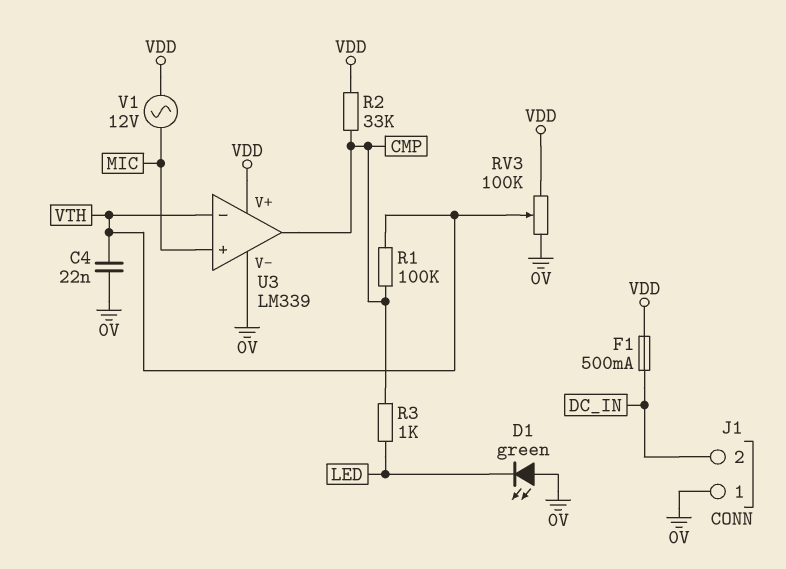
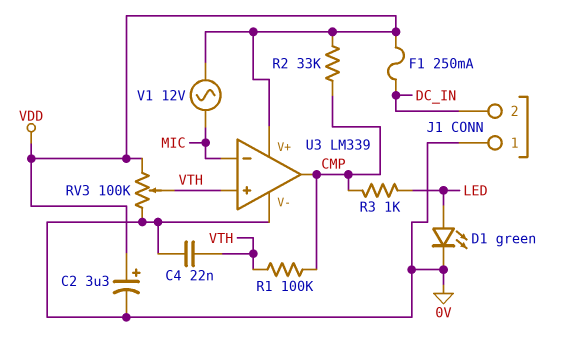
C2: none -> 3.3uF (plus VDD, minus 0V)
D1: LED green (A 0V, K LED) -> LED green (A LED, K 0V)
F1: 500mA (DC_IN, VDD) -> 250mA (DC_IN, VDD)
U3 pin in+: MIC -> VTH
U3 pin in-: VTH -> MIC

